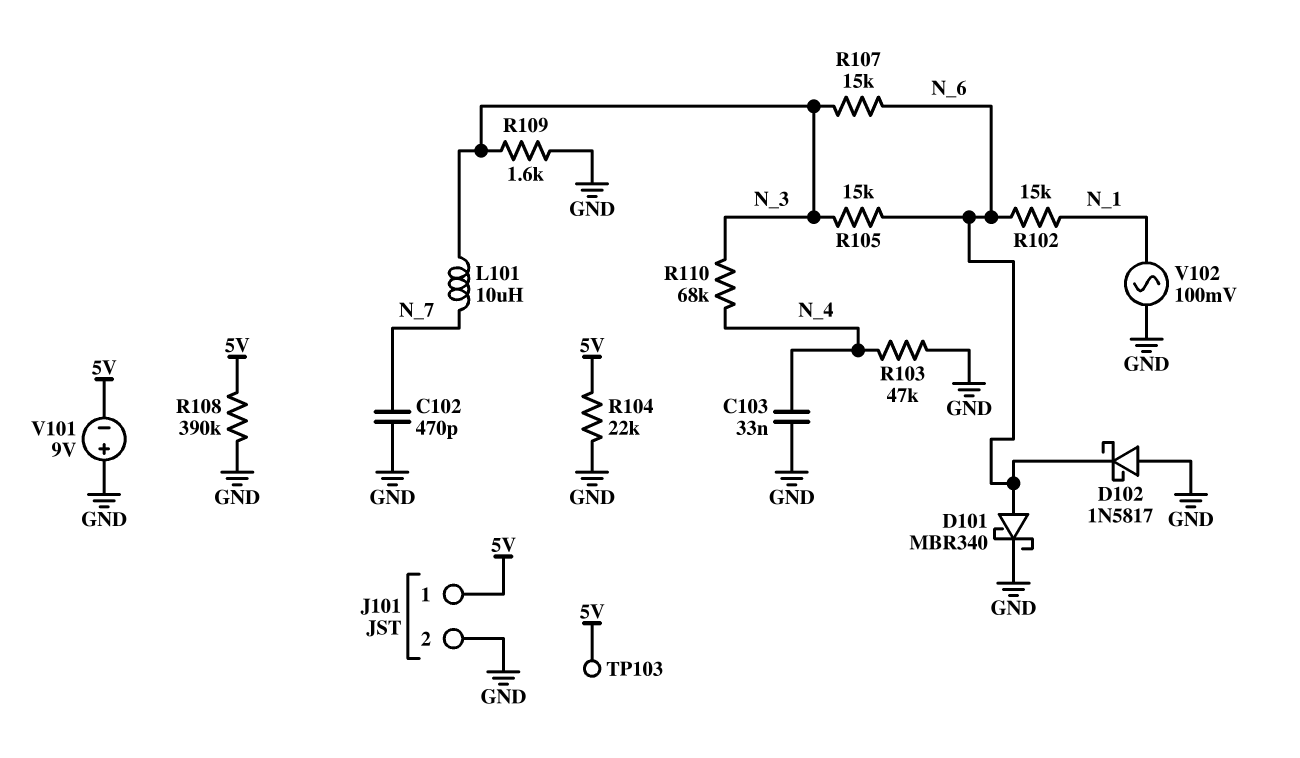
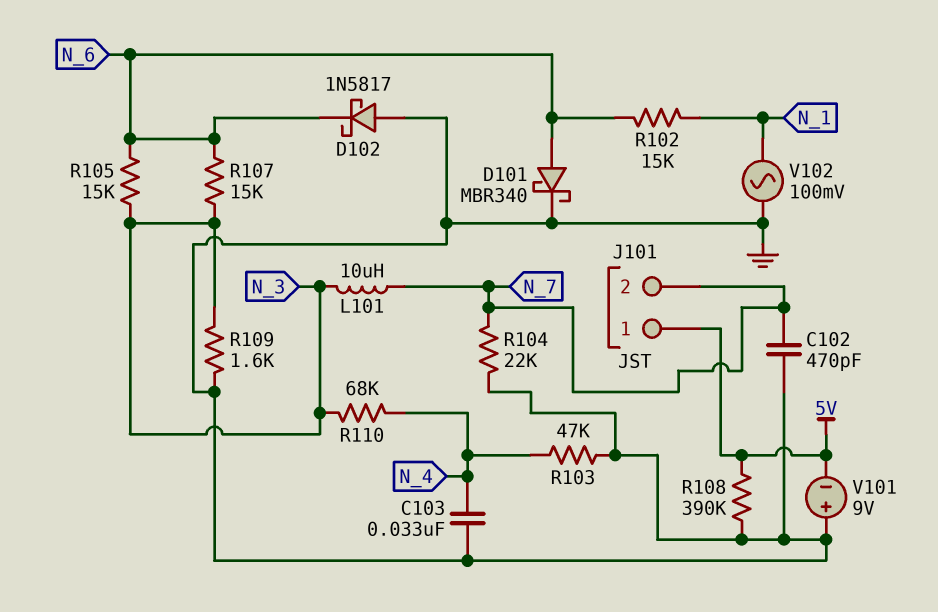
J101 pin 2: GND -> N_7
R104: 22k (5V, GND) -> 22k (GND, N_7)
TP103: test point (5V) -> none

